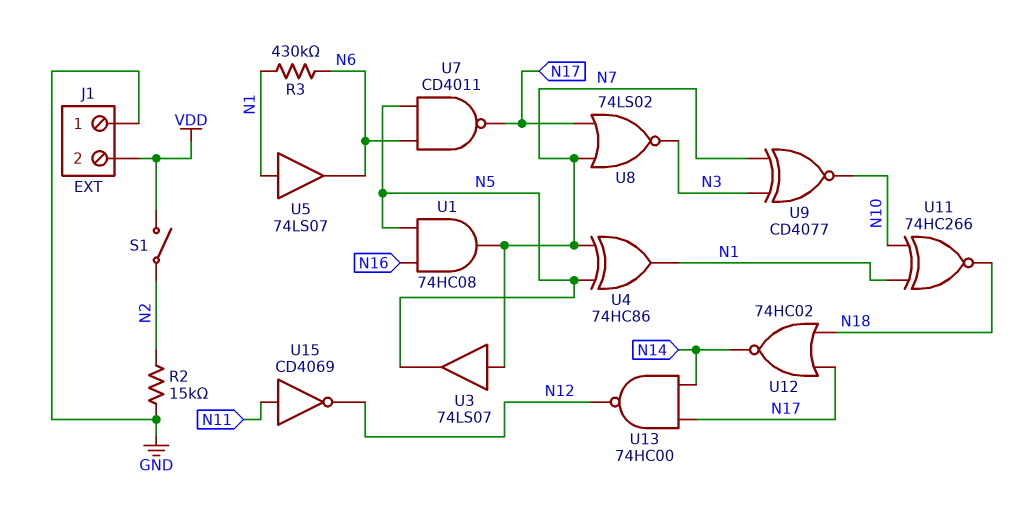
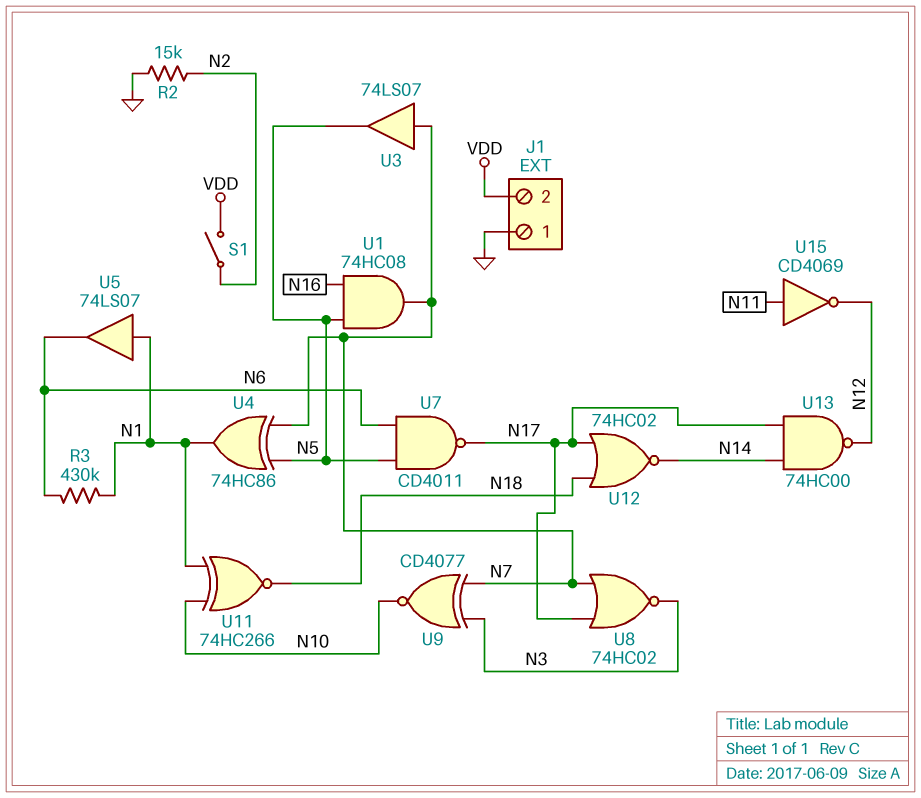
U8: NOR 74LS02 (in N7, in N17, out N3) -> NOR 74HC02 (in N7, in N17, out N3)

